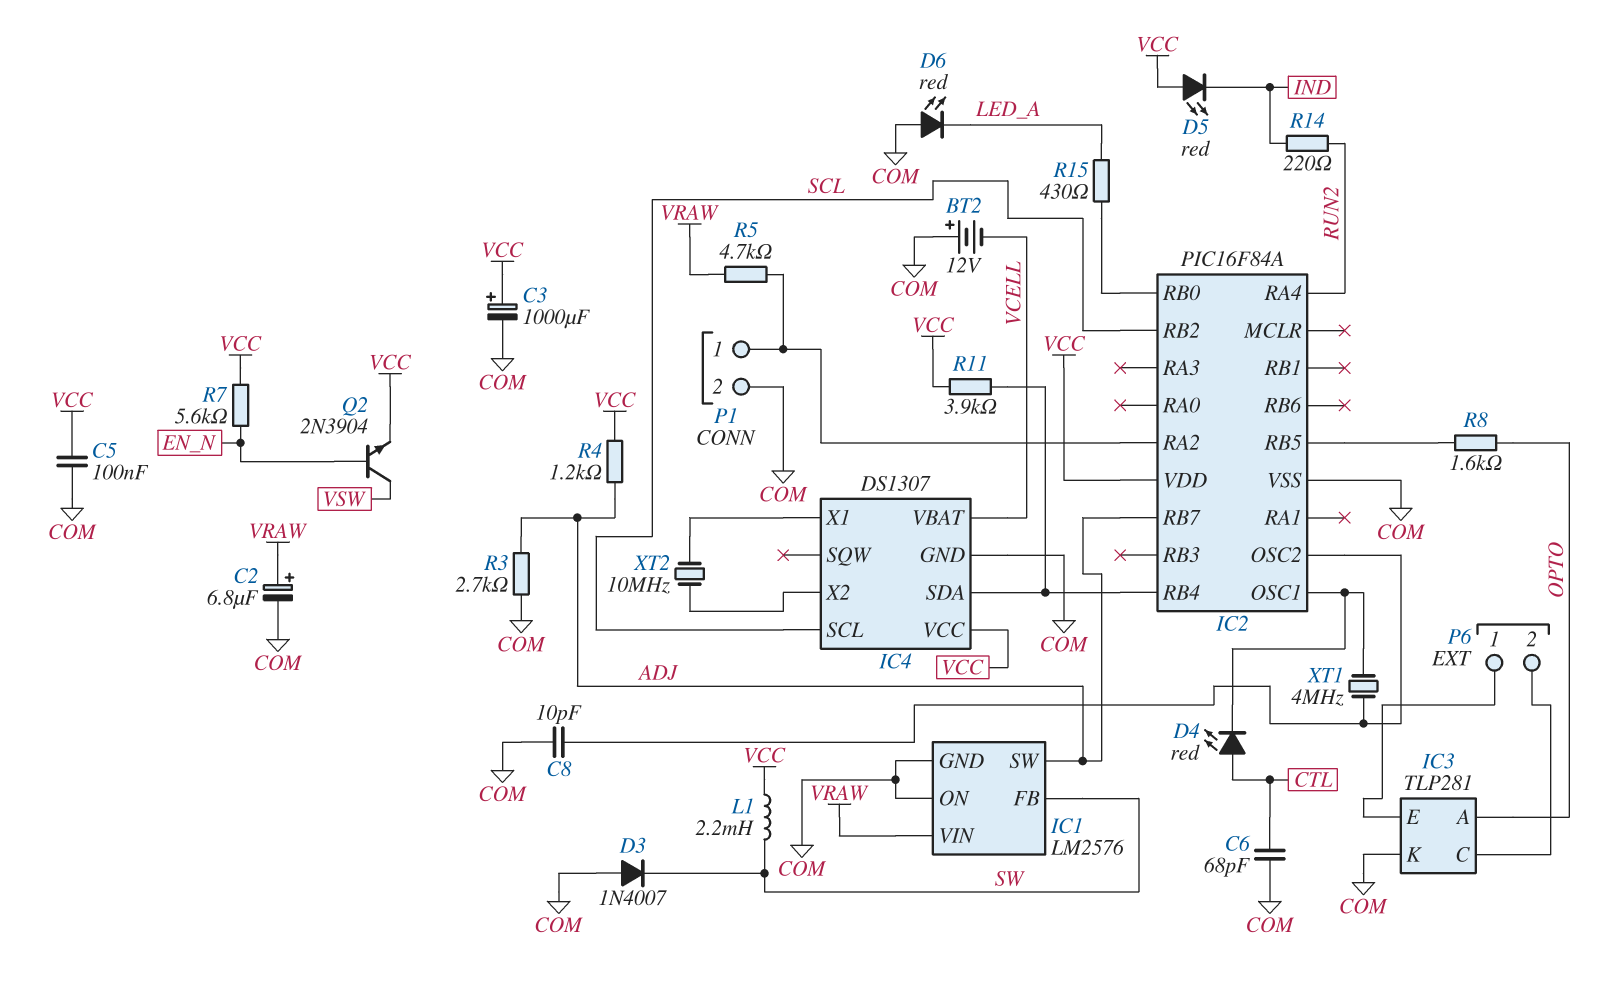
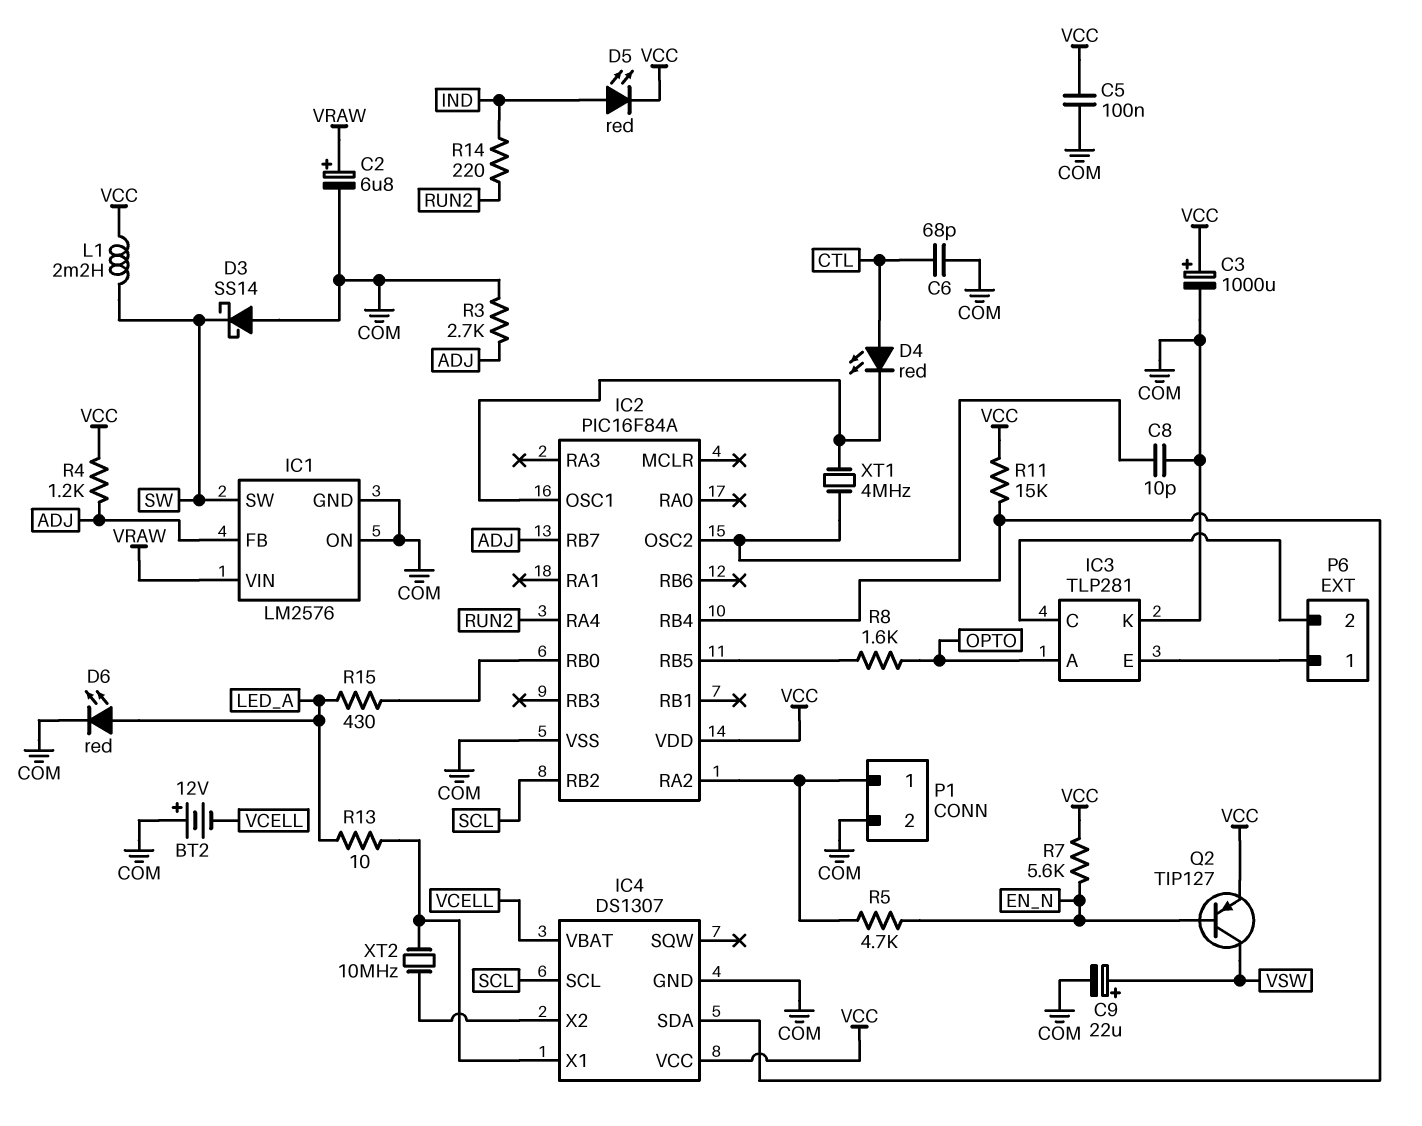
C9: none -> 22uF (plus VSW, minus COM)
D3: diode 1N4007 (A COM, K SW) -> schottky SS14 (A COM, K SW)
D5: LED red (A VCC, K IND) -> LED red (A IND, K VCC)
D6: LED red (A COM, K LED_A) -> LED red (A LED_A, K COM)
IC1 pin FB: SW -> ADJ
IC1 pin SW: ADJ -> SW
Q2: NPN 2N3904 (B EN_N, C VSW, E VCC) -> PNP TIP127 (B EN_N, C VSW, E VCC)
R5: 4.7k (IC2/RA2, VRAW) -> 4.7k (EN_N, IC2/RA2)
R11: 3.9k (IC2/RB4, VCC) -> 15k (IC2/RB4, VCC)
R13: none -> 10 (IC4/X1, LED_A)

